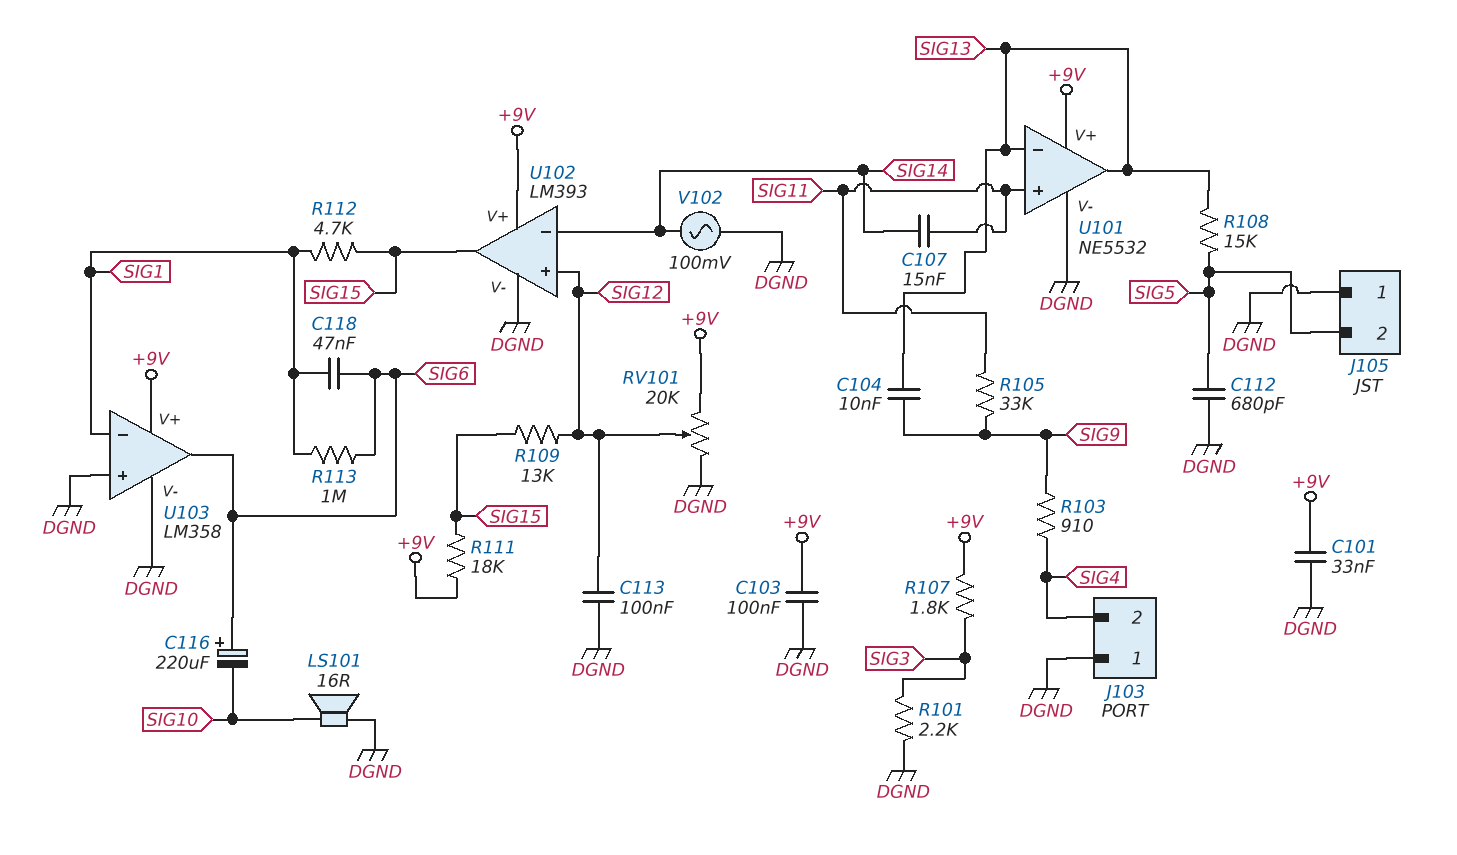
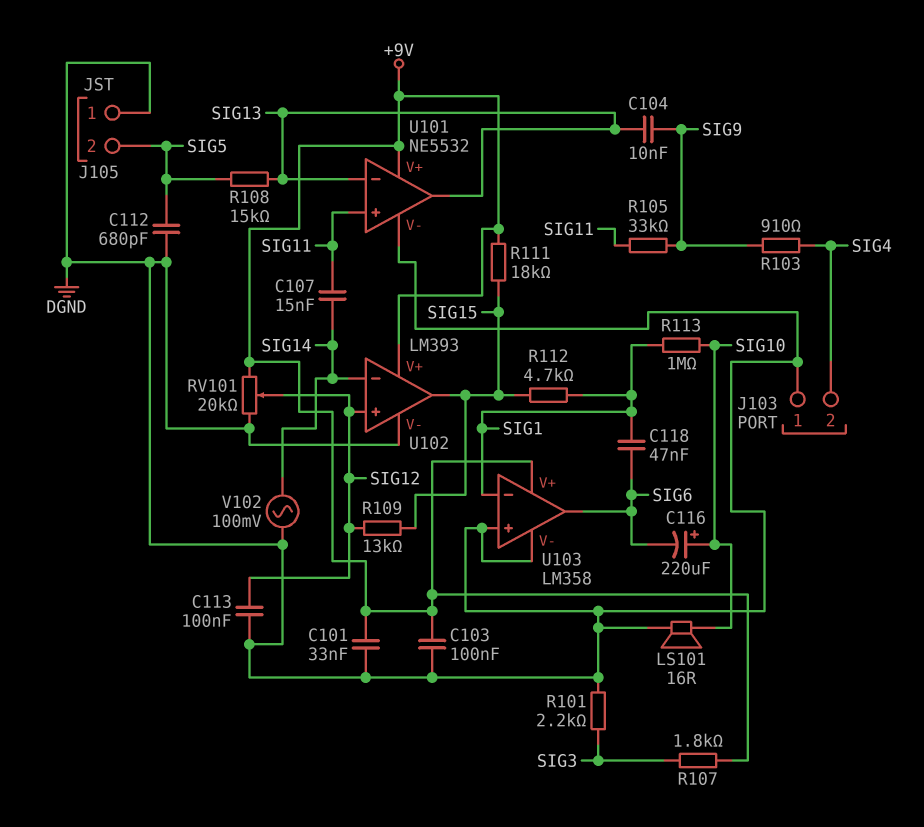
C116: 220uF (plus SIG6, minus SIG10) -> 220uF (plus SIG10, minus SIG6)
R113: 1M (SIG1, SIG6) -> 1M (SIG1, SIG10)

